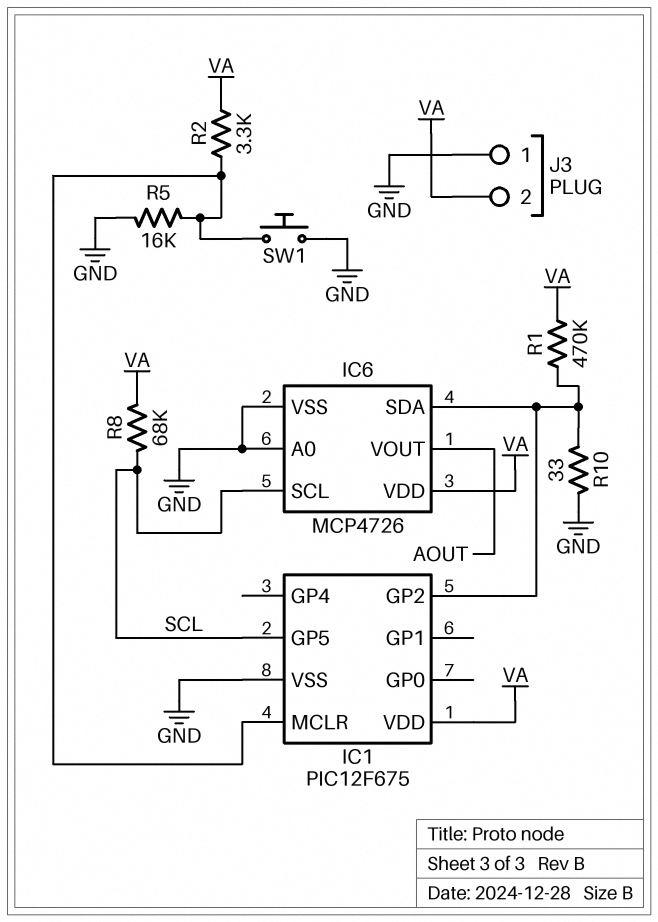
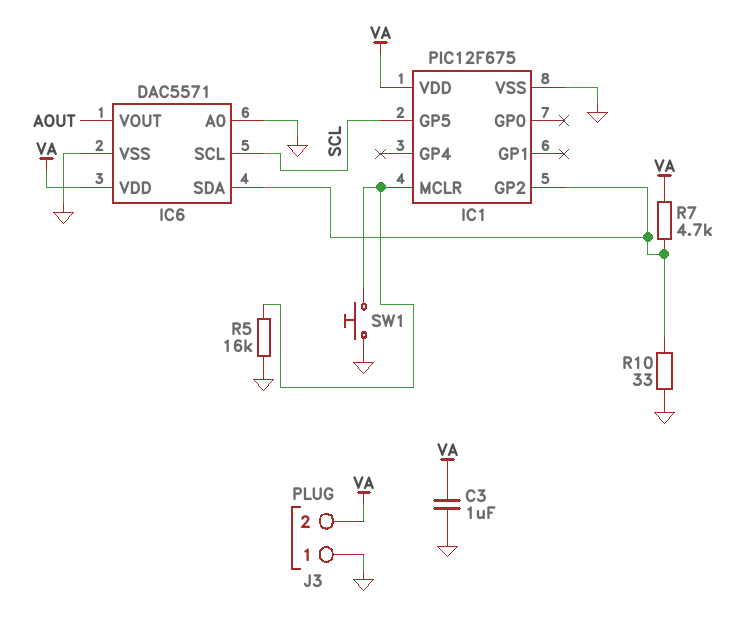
C3: none -> 1uF (GND, VA)
IC6: MCP4726 -> DAC5571
R1: 470k (IC1/GP2, VA) -> none
R2: 3.3k (IC1/MCLR, VA) -> none
R7: none -> 4.7k (IC1/GP2, VA)
R8: 68k (SCL, VA) -> none

